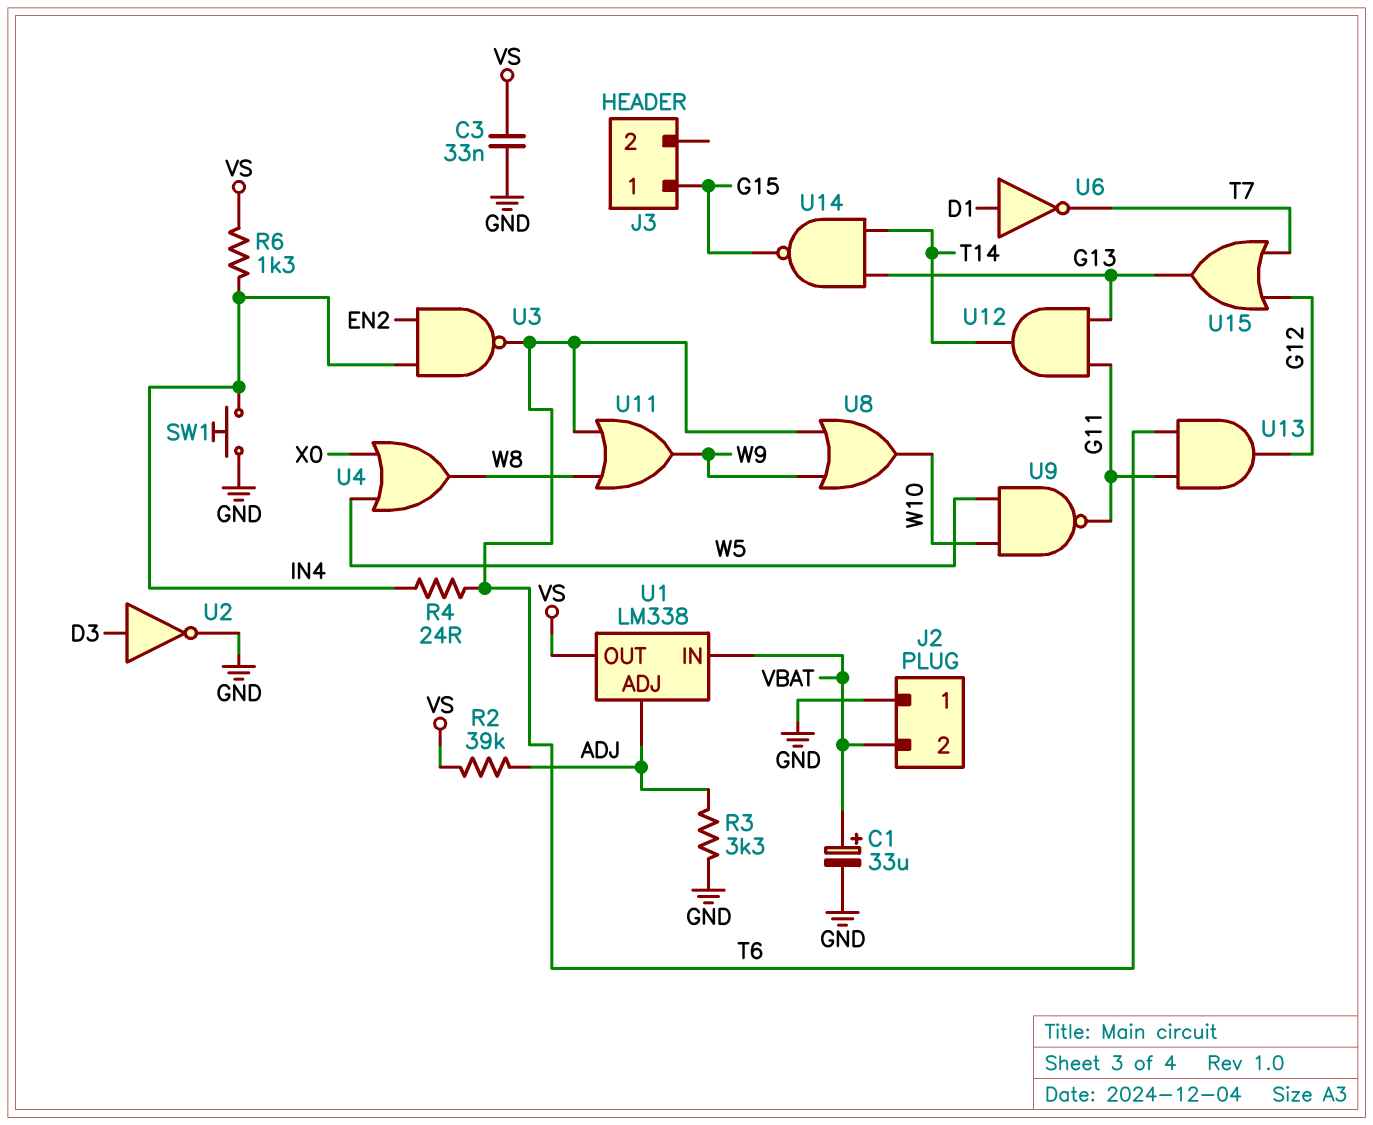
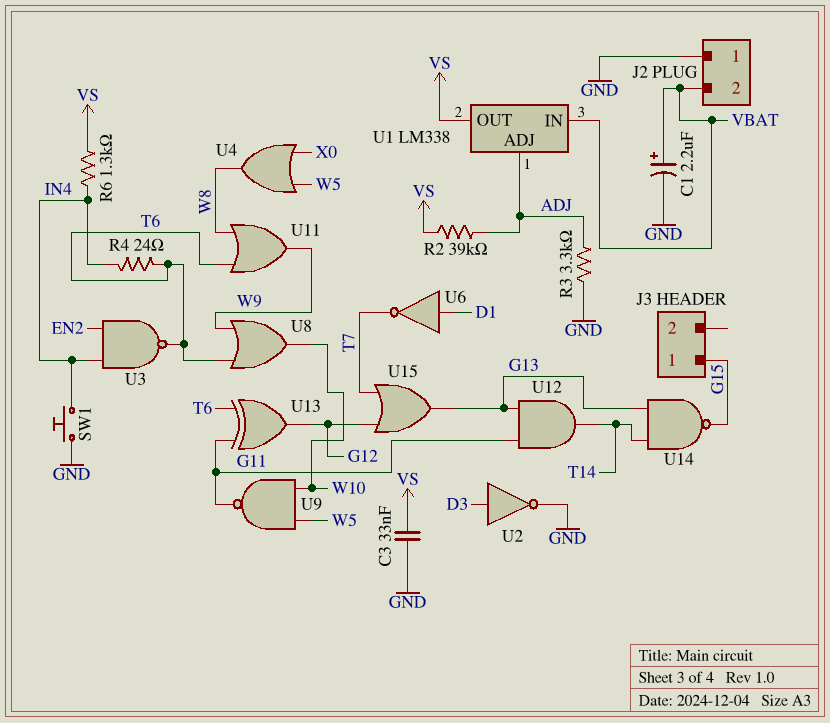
C1: 33uF (plus VBAT, minus GND) -> 2.2uF (plus VBAT, minus GND)
U13: AND (in G11, in T6, out G12) -> XOR (in G11, in T6, out G12)

